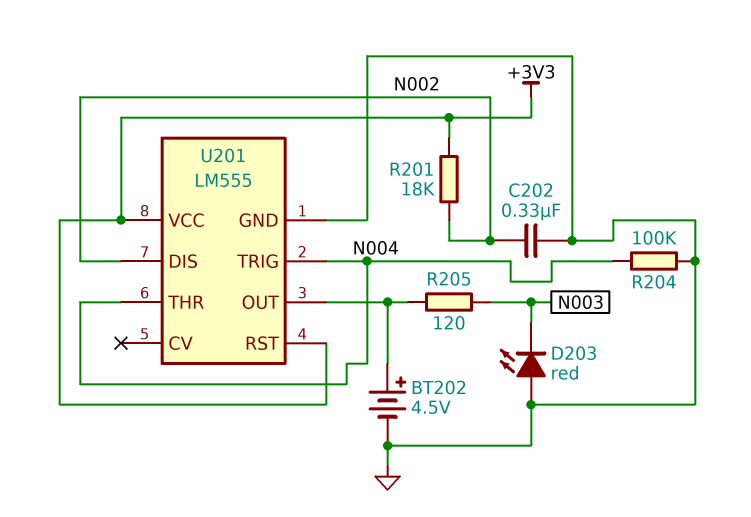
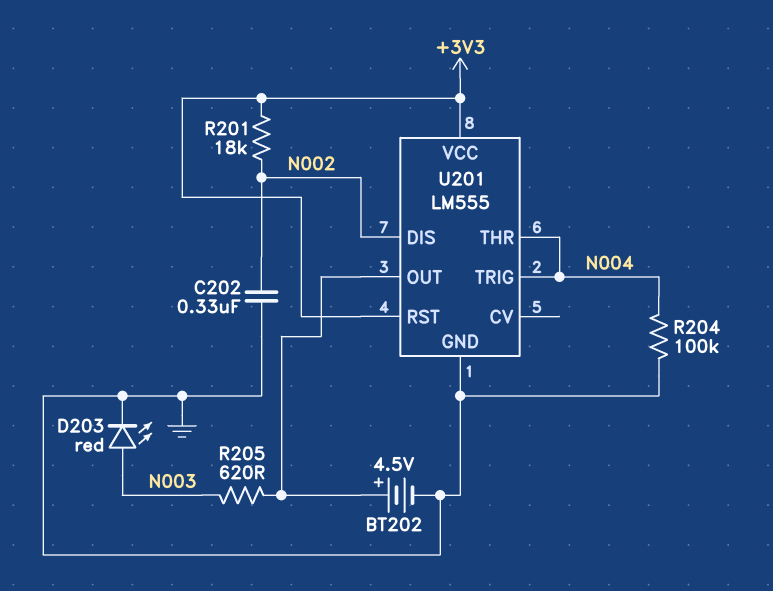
D203: LED red (A GND, K N003) -> LED red (A N003, K GND)
R205: 120 (N003, U201/OUT) -> 620 (N003, U201/OUT)

